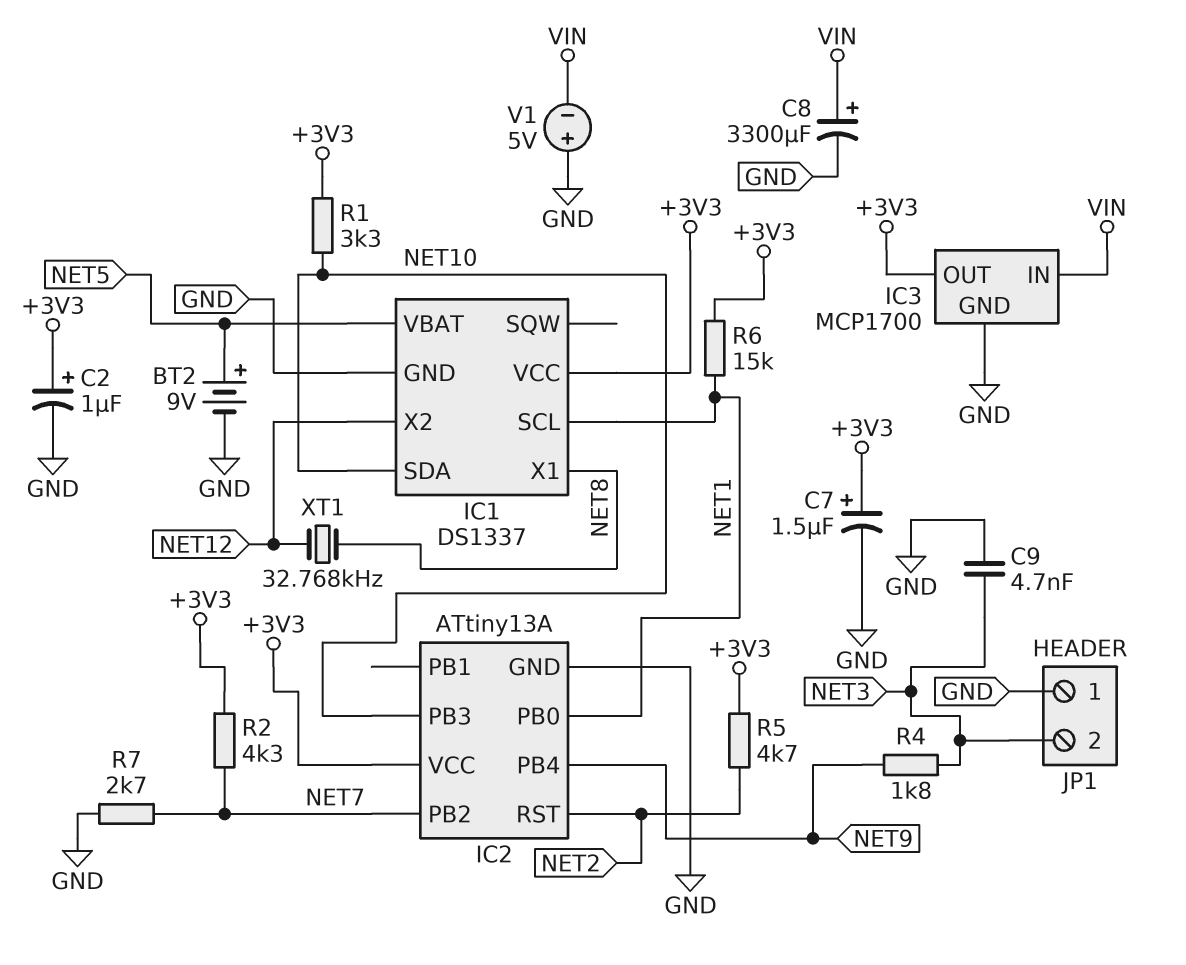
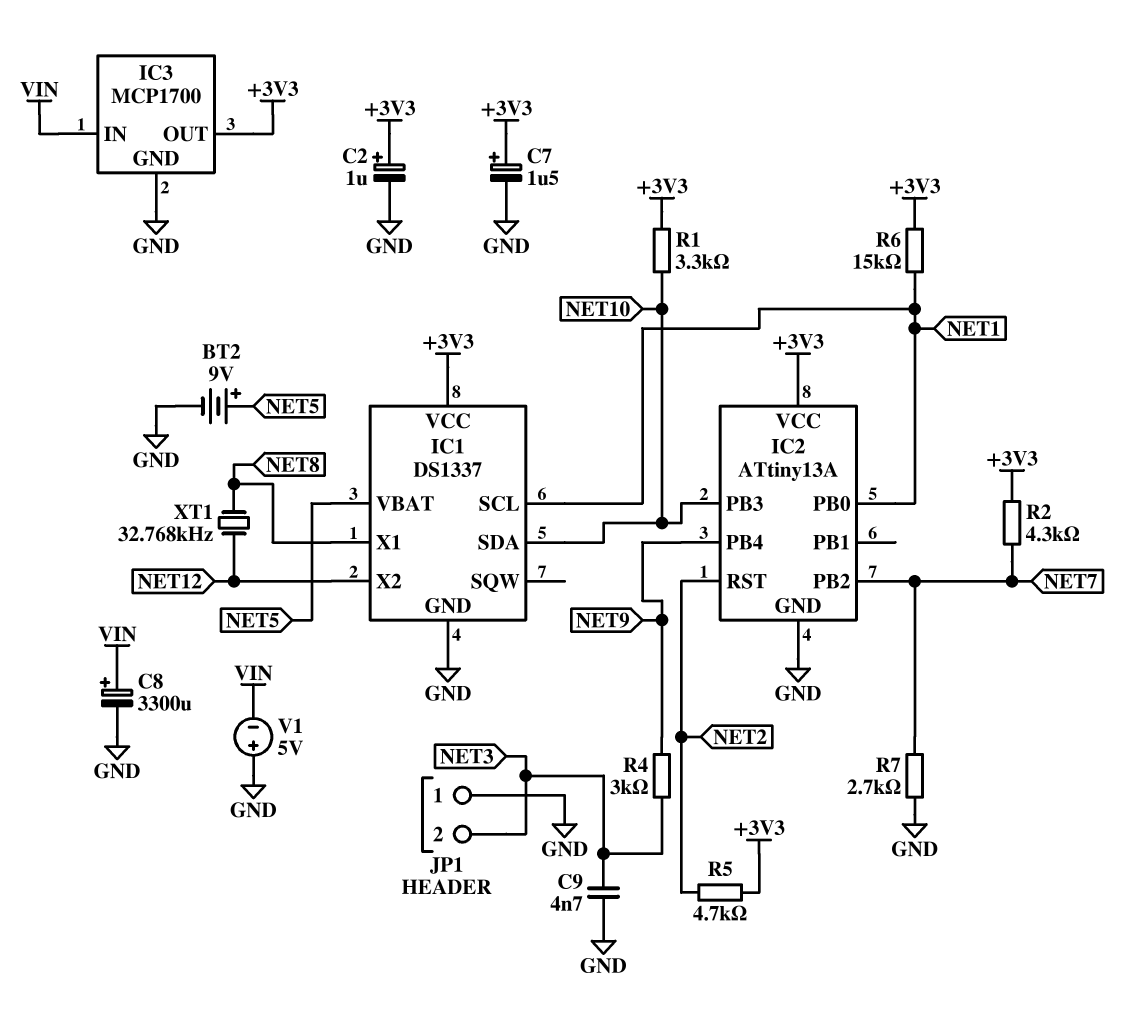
R4: 1.8k (NET3, NET9) -> 3k (NET3, NET9)

